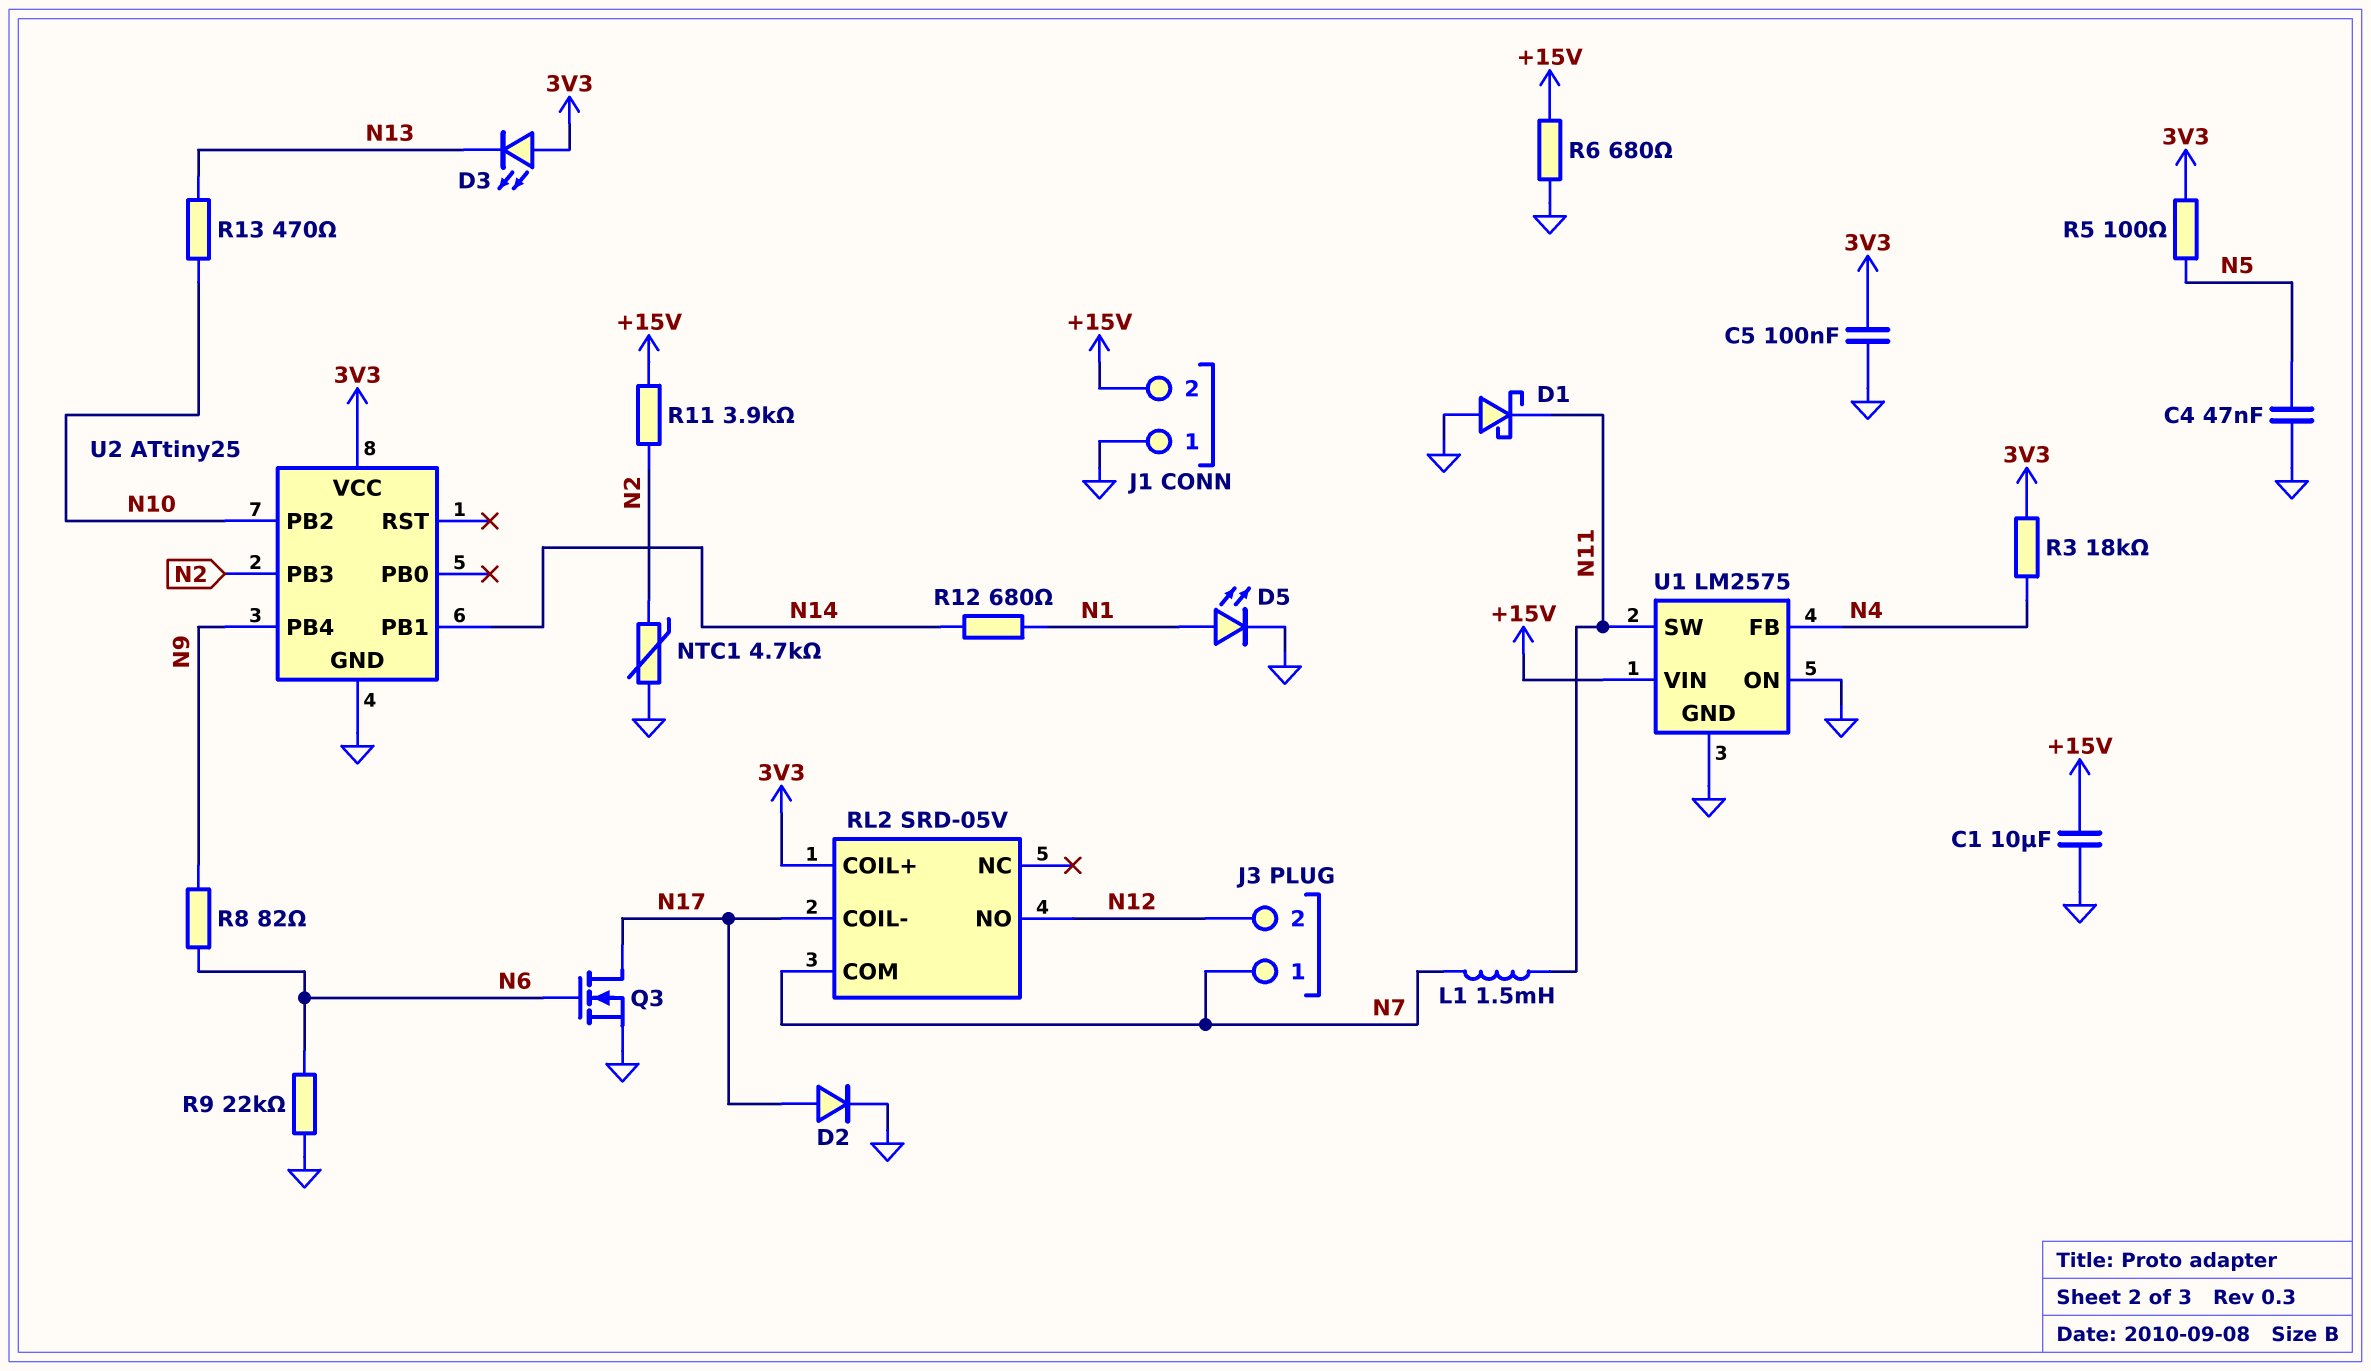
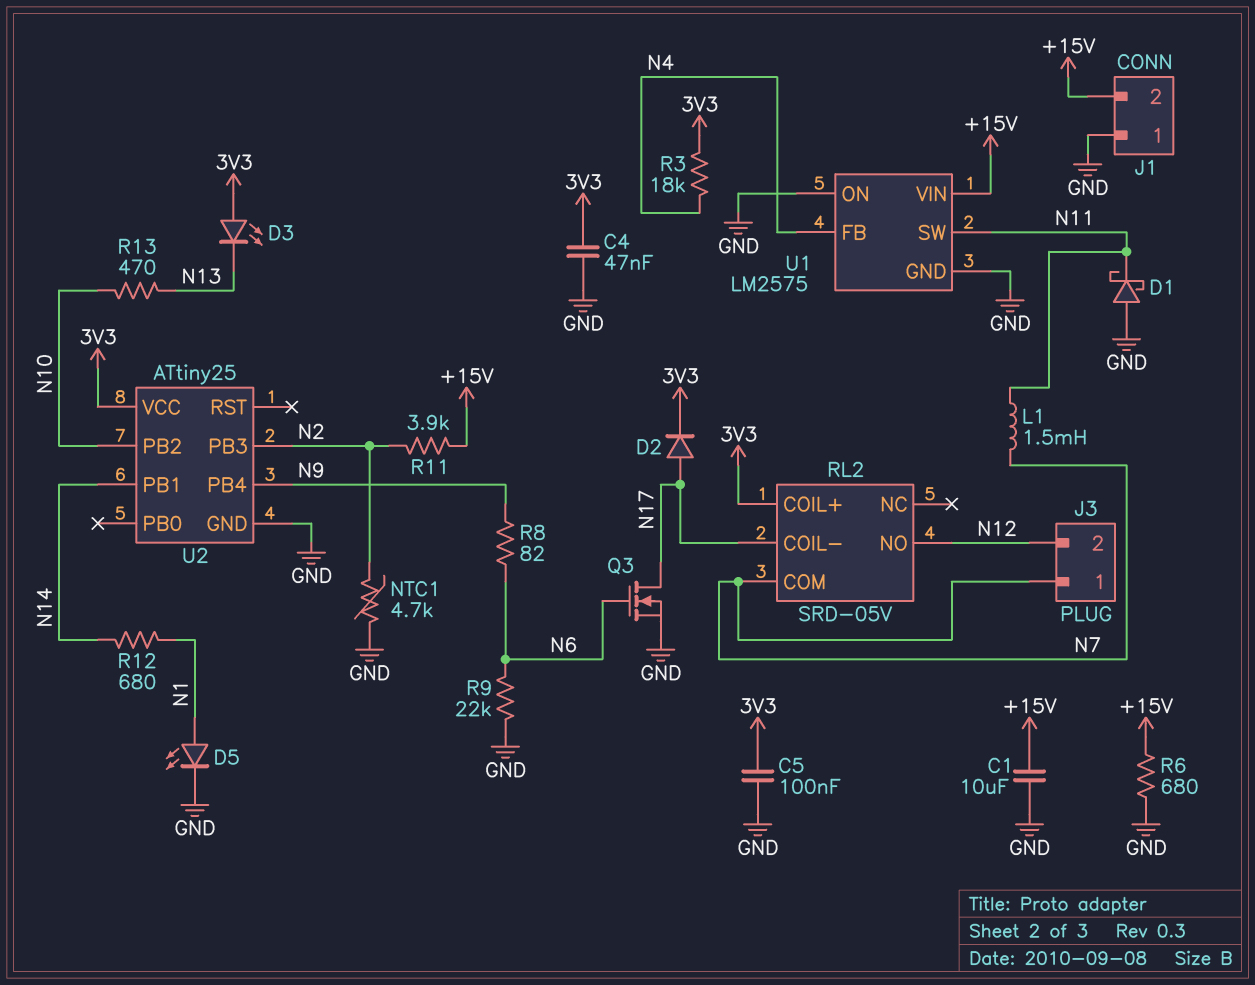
C4: 47nF (GND, N5) -> 47nF (3V3, GND)
D2: diode (A N17, K GND) -> diode (A N17, K 3V3)
R5: 100 (3V3, N5) -> none

